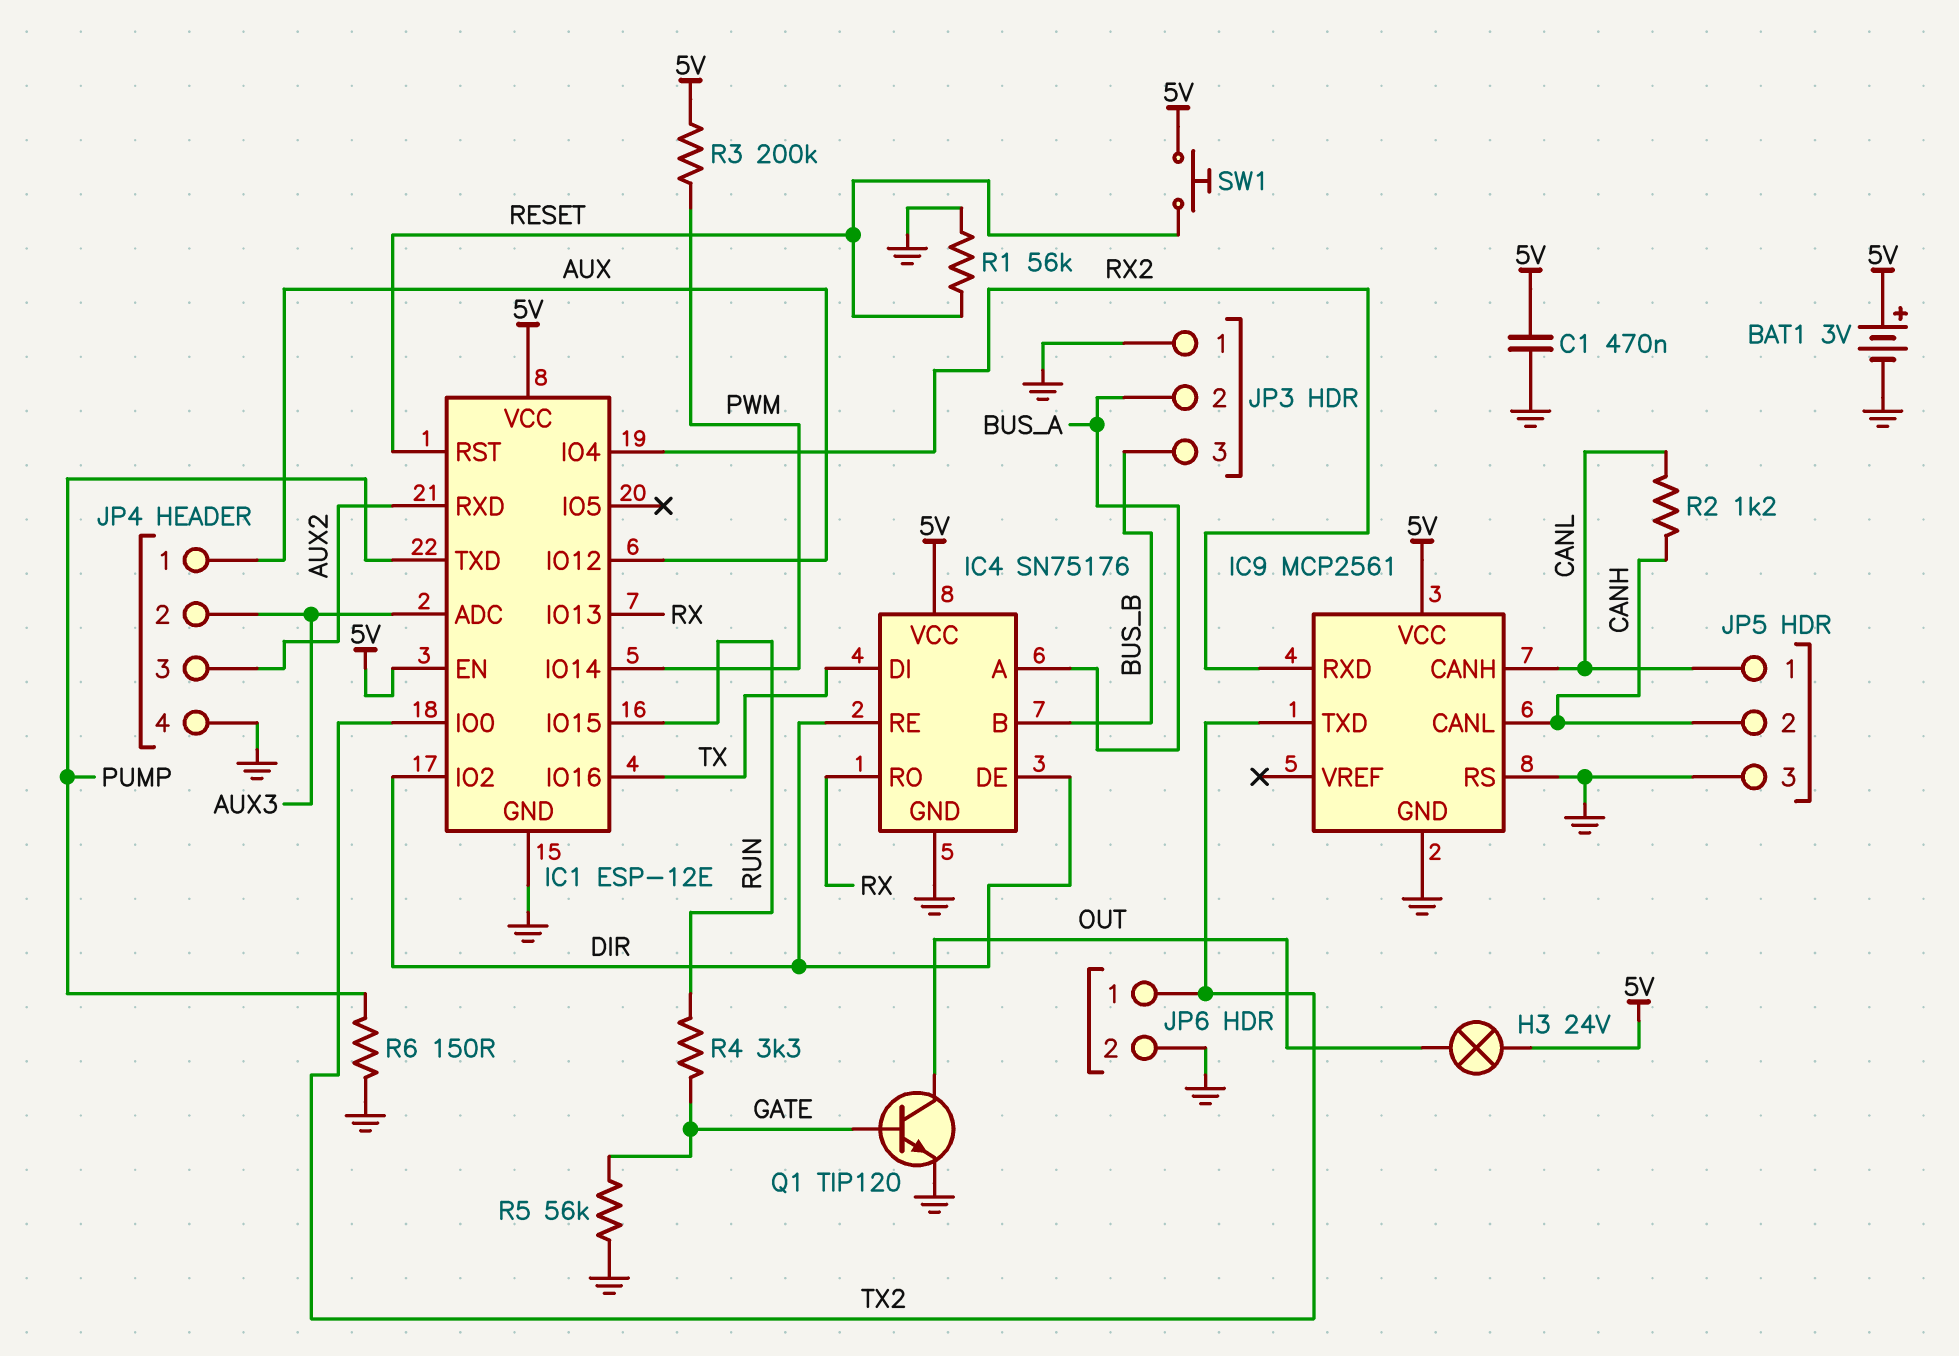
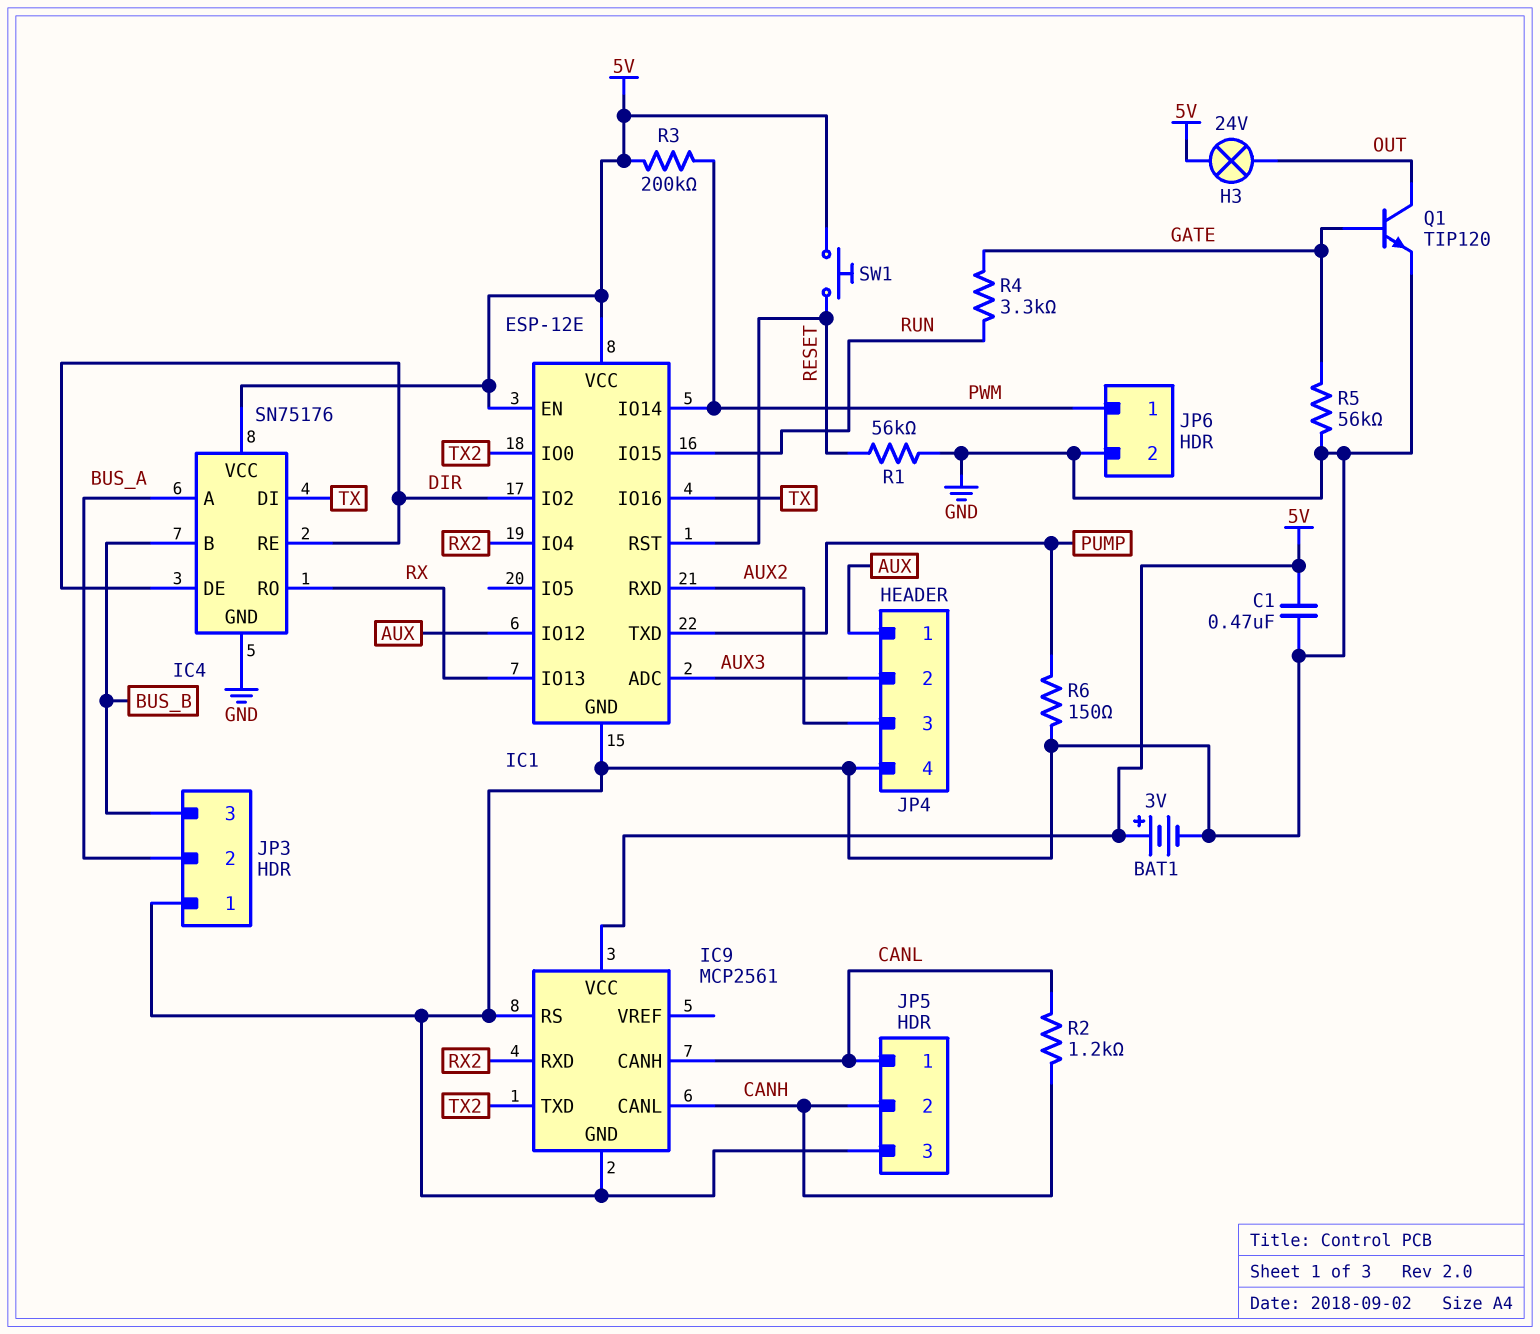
JP6 pin 1: TX2 -> PWM

